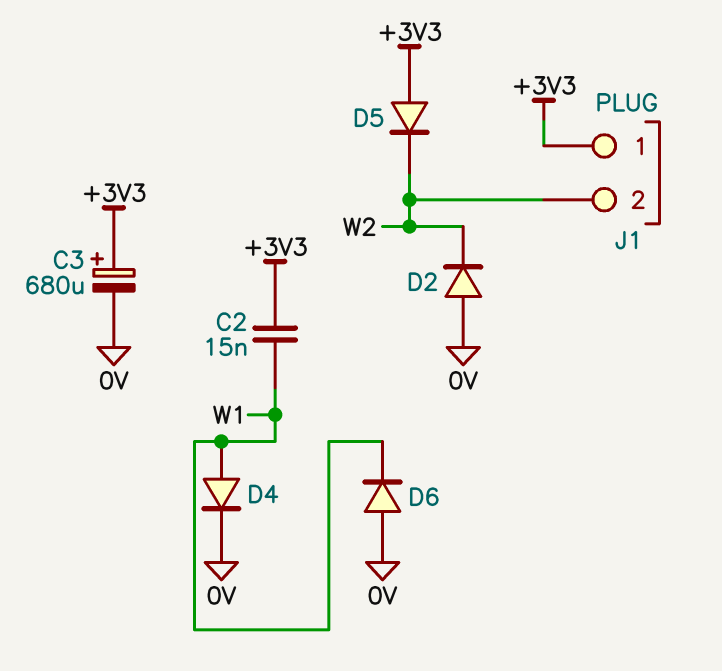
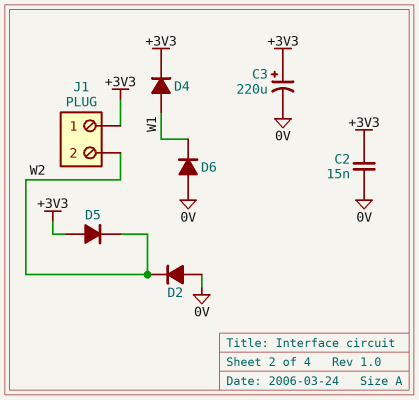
C2: 15nF (+3V3, W1) -> 15nF (+3V3, 0V)
C3: 680uF (plus +3V3, minus 0V) -> 220uF (plus +3V3, minus 0V)
D4: diode (A W1, K 0V) -> diode (A W1, K +3V3)

